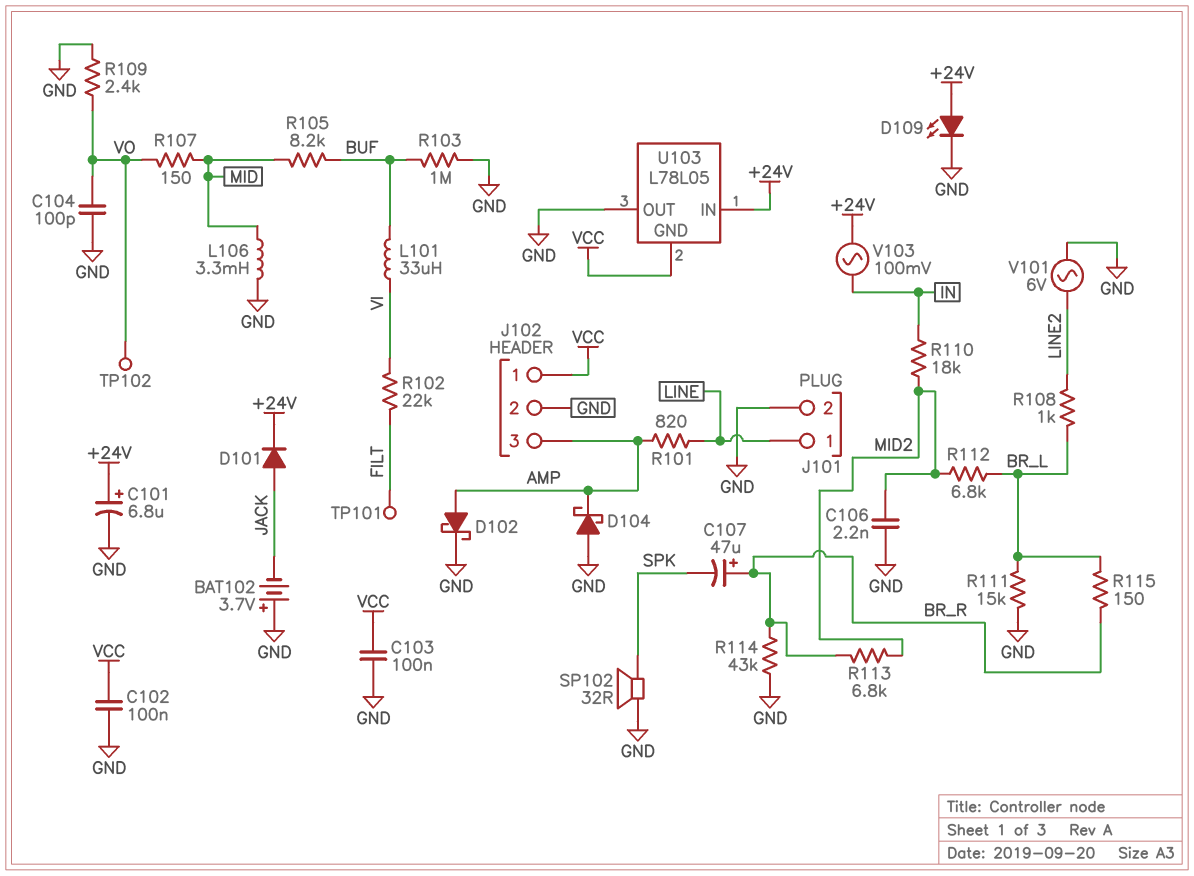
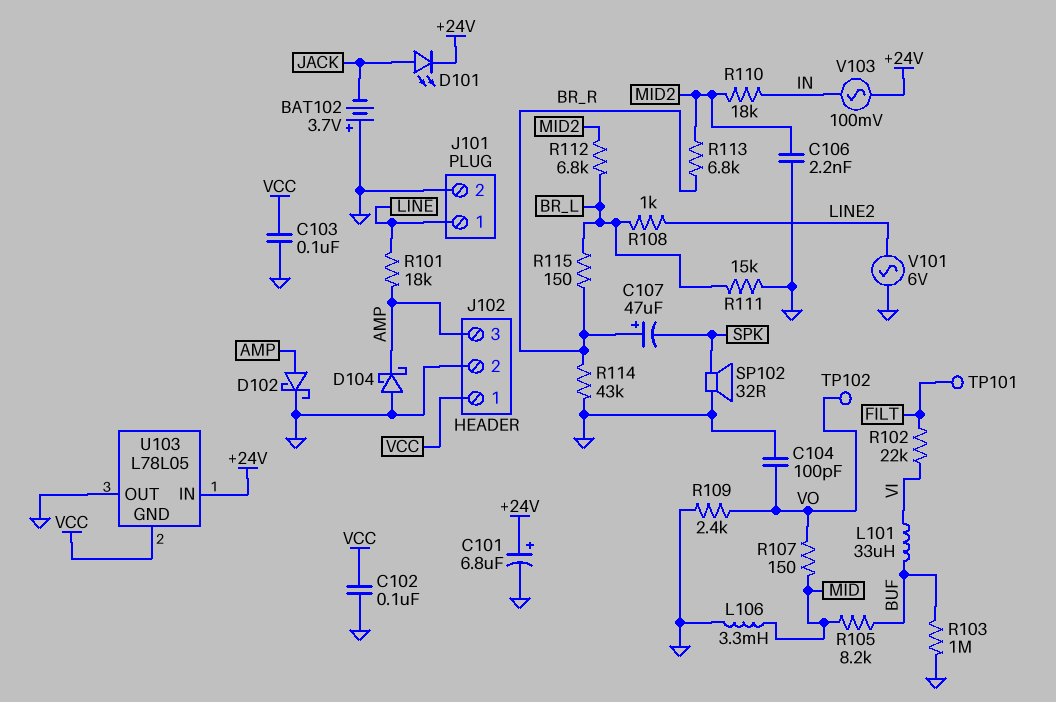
D101: diode (A JACK, K +24V) -> LED (A JACK, K +24V)
D109: LED (A +24V, K GND) -> none
R101: 820 (AMP, LINE) -> 18k (AMP, LINE)

